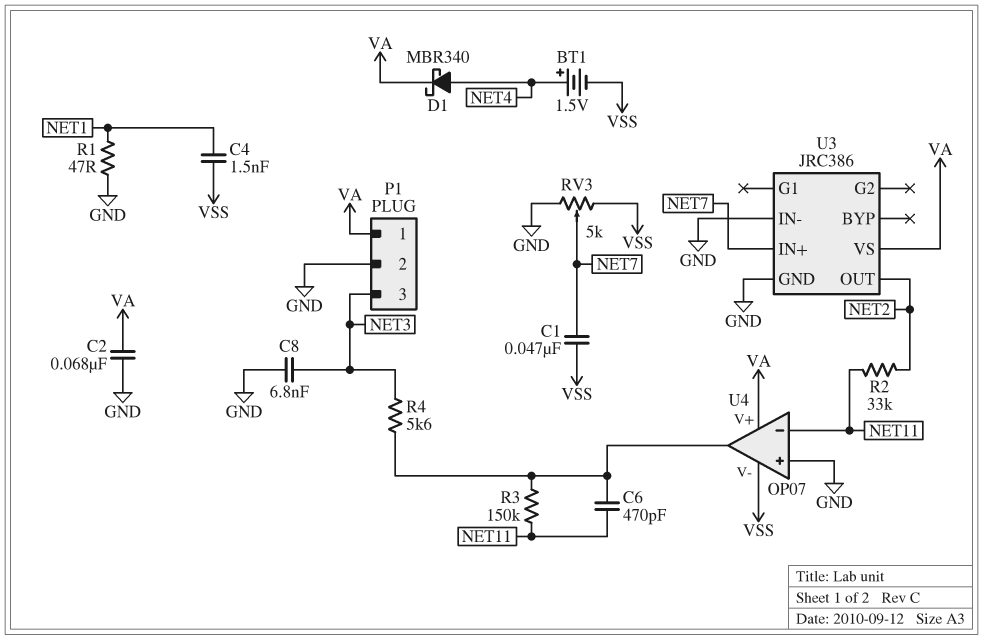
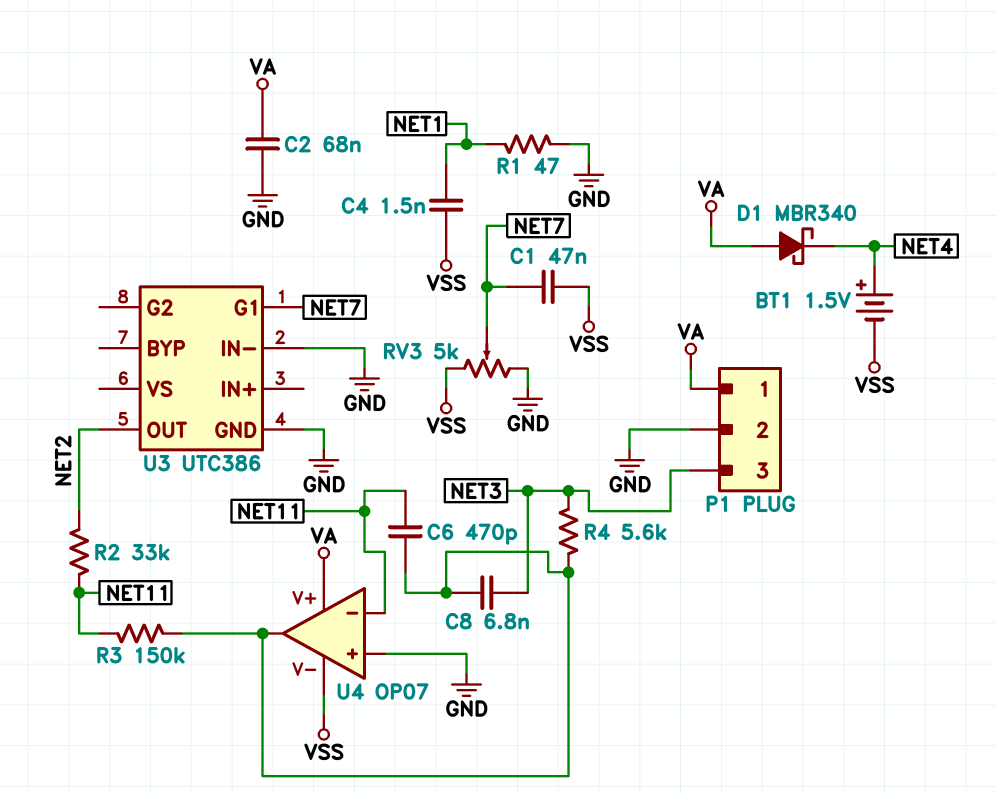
C8: 6.8nF (GND, NET3) -> 6.8nF (NET3, U4/out)
D1: schottky MBR340 (A NET4, K VA) -> schottky MBR340 (A VA, K NET4)
U3: JRC386 -> UTC386
U3 pin G1: none -> NET7
U3 pin IN+: NET7 -> none
U3 pin VS: VA -> none

